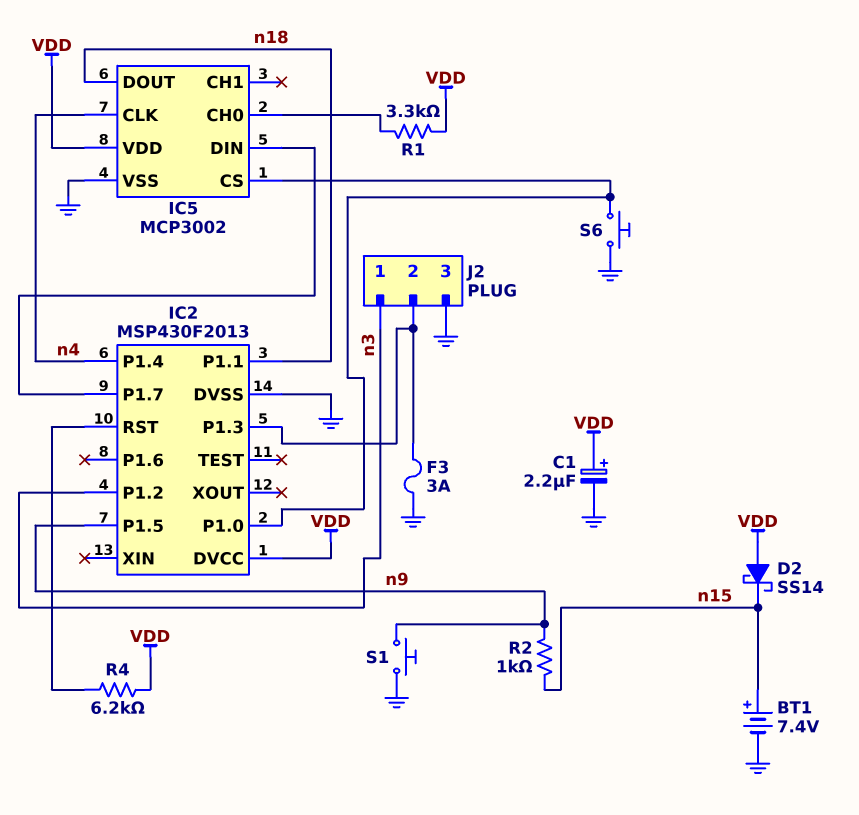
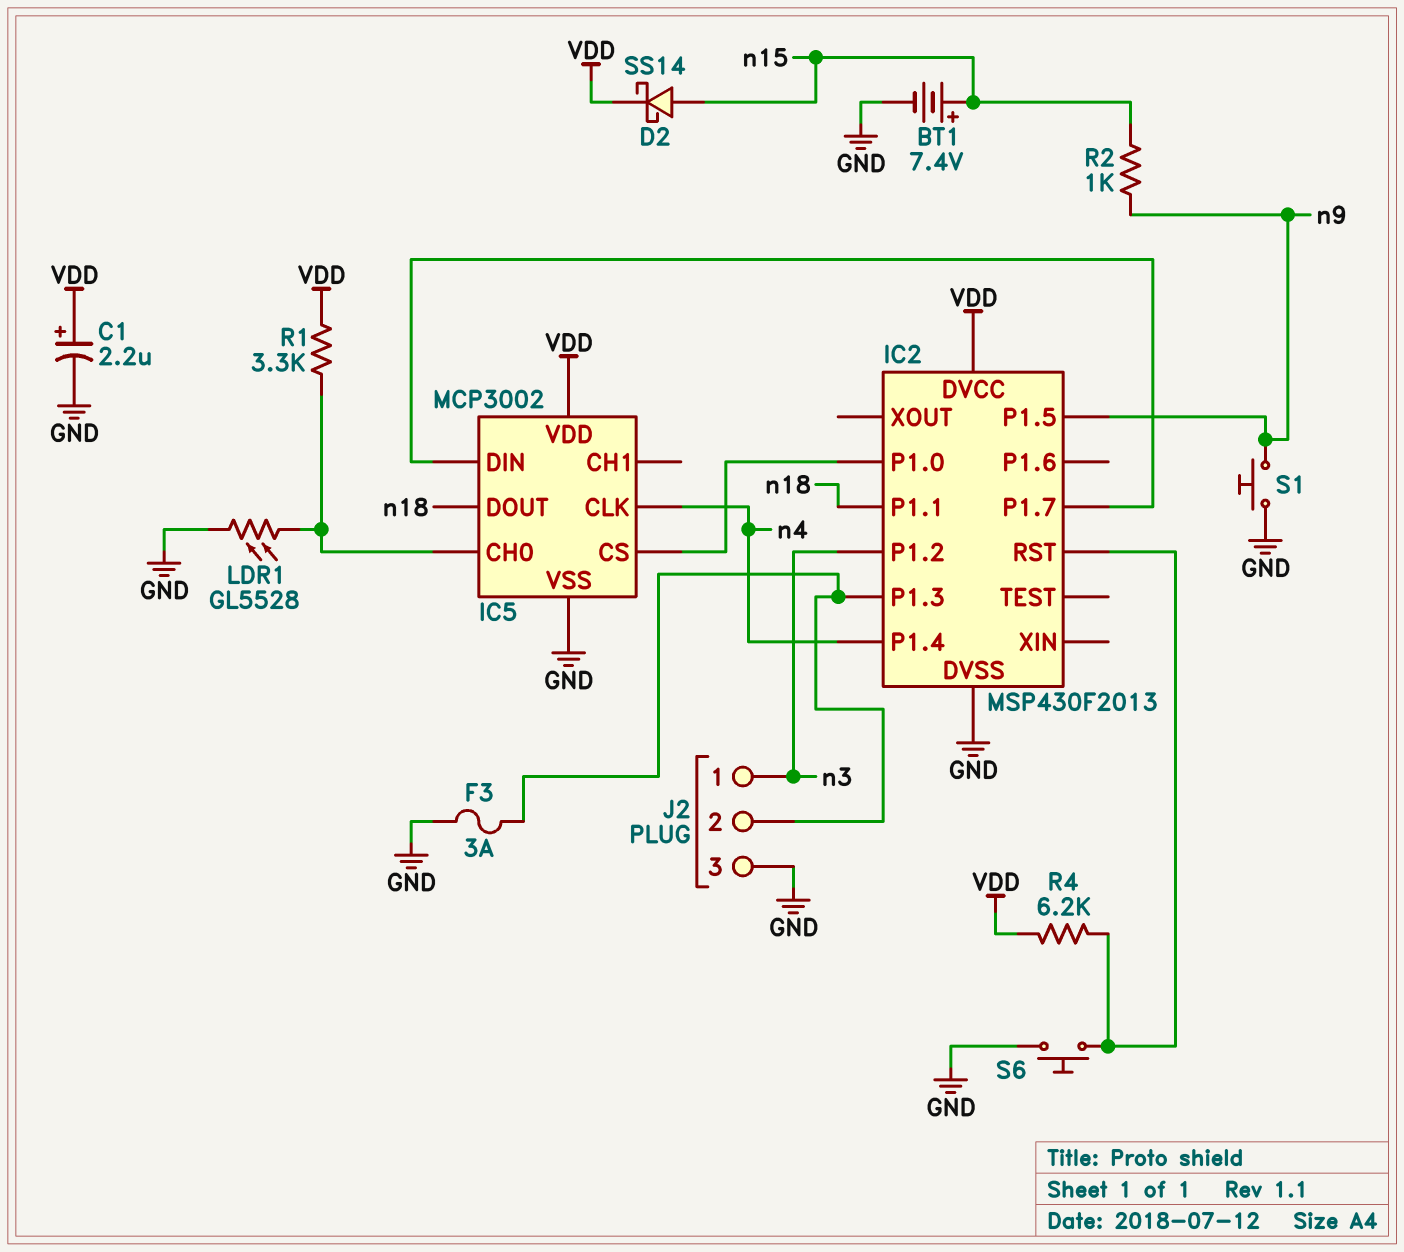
D2: schottky SS14 (A VDD, K n15) -> schottky SS14 (A n15, K VDD)
LDR1: none -> GL5528 (GND, IC5/CH0)
S6: button (GND, IC2/P1.0) -> button (GND, IC2/RST)

